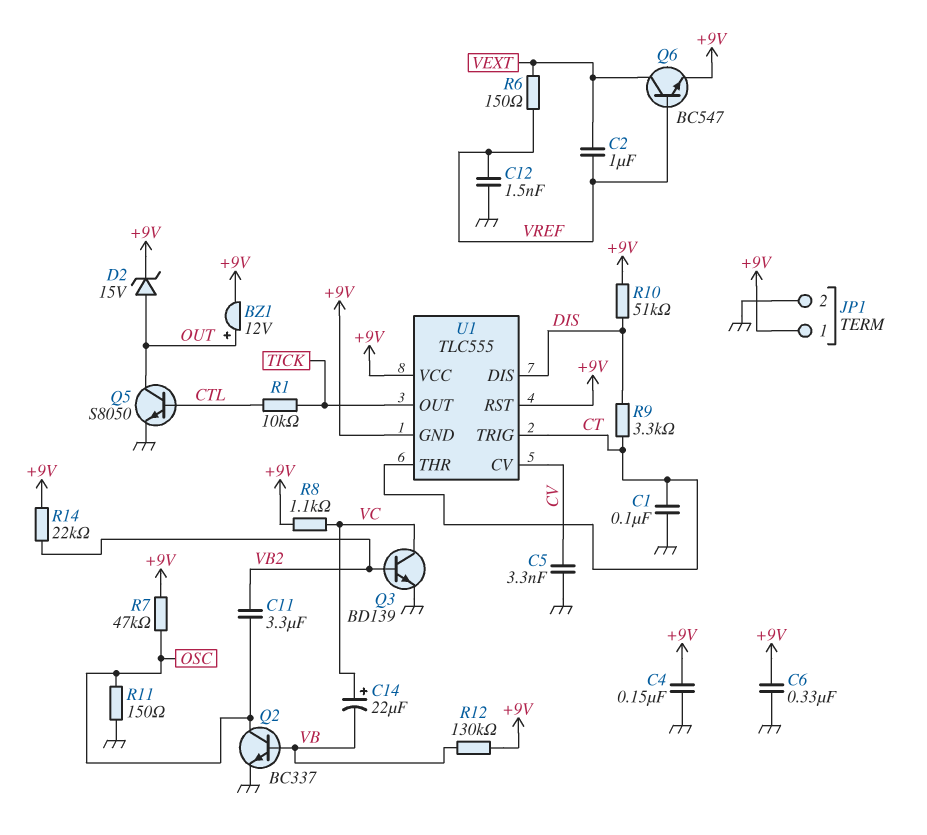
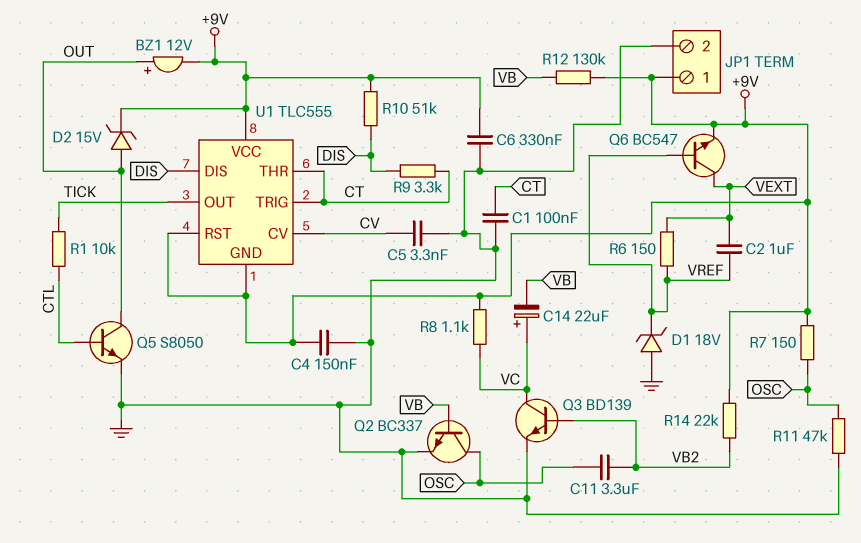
C12: 1.5nF (GND, VREF) -> none
D1: none -> zener 18V (A GND, K VREF)
R7: 47k (+9V, OSC) -> 150 (+9V, OSC)
R11: 150 (GND, OSC) -> 47k (GND, OSC)

